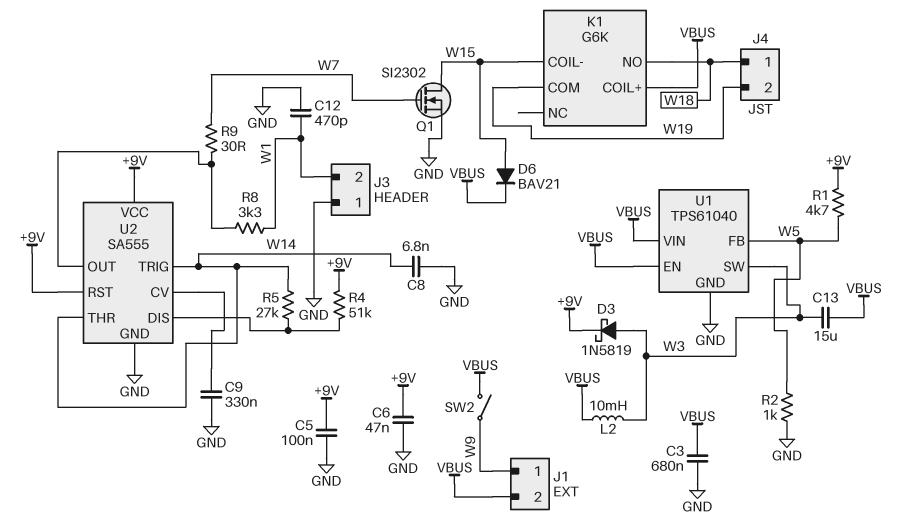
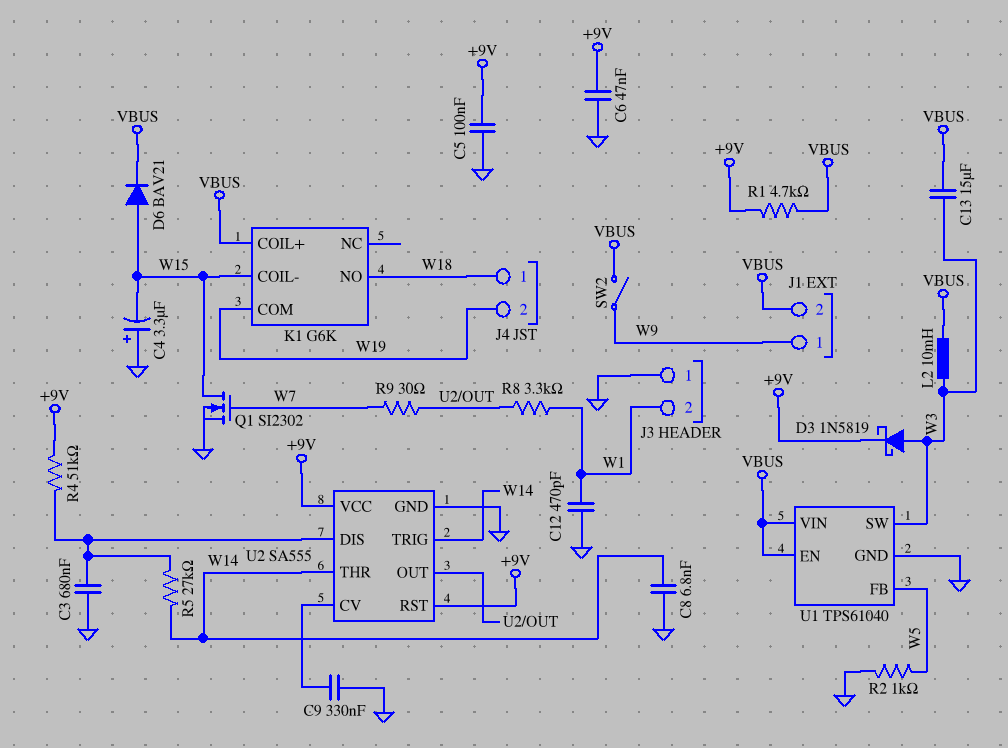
C3: 680nF (GND, VBUS) -> 680nF (GND, U2/DIS)
C4: none -> 3.3uF (plus GND, minus W15)
R1: 4.7k (+9V, W5) -> 4.7k (+9V, VBUS)

